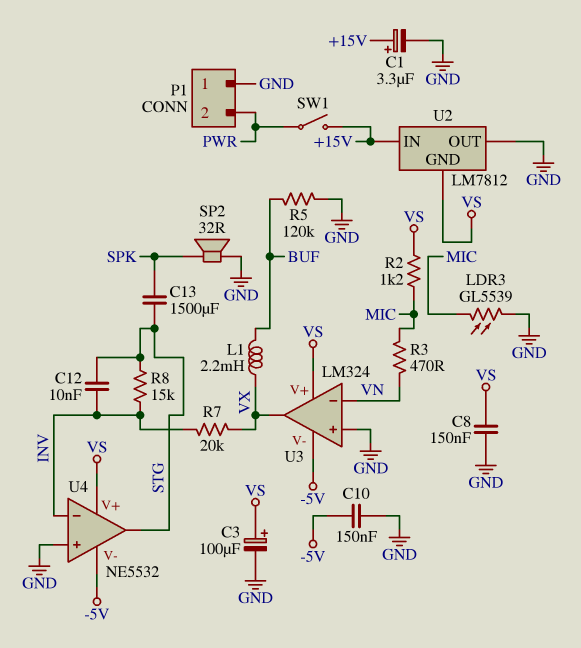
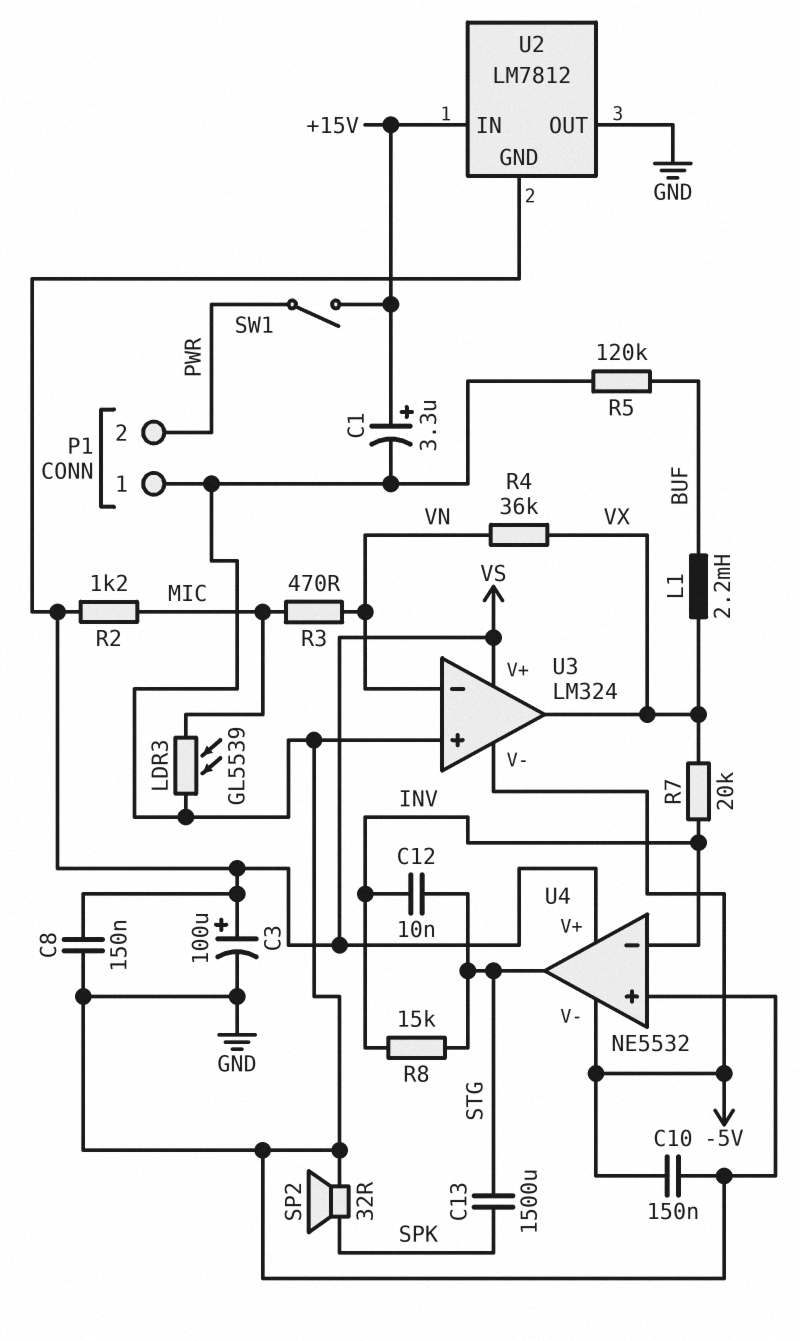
R4: none -> 36k (VN, VX)

